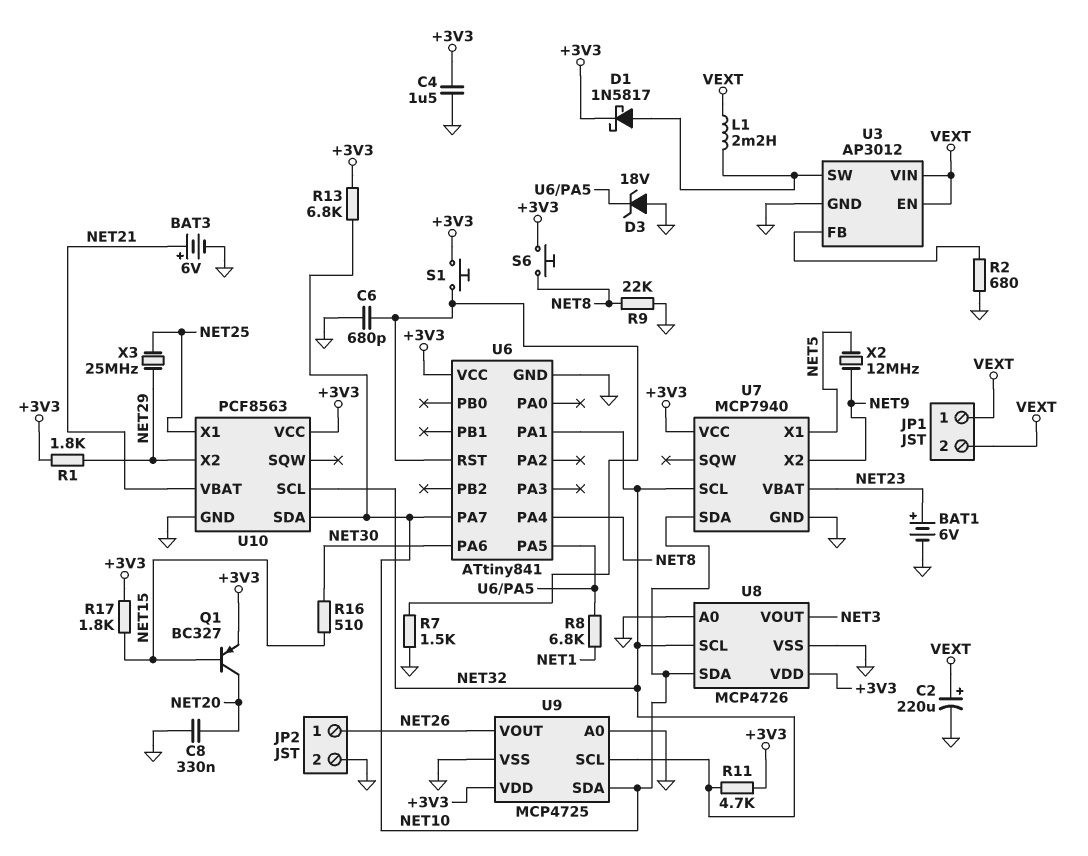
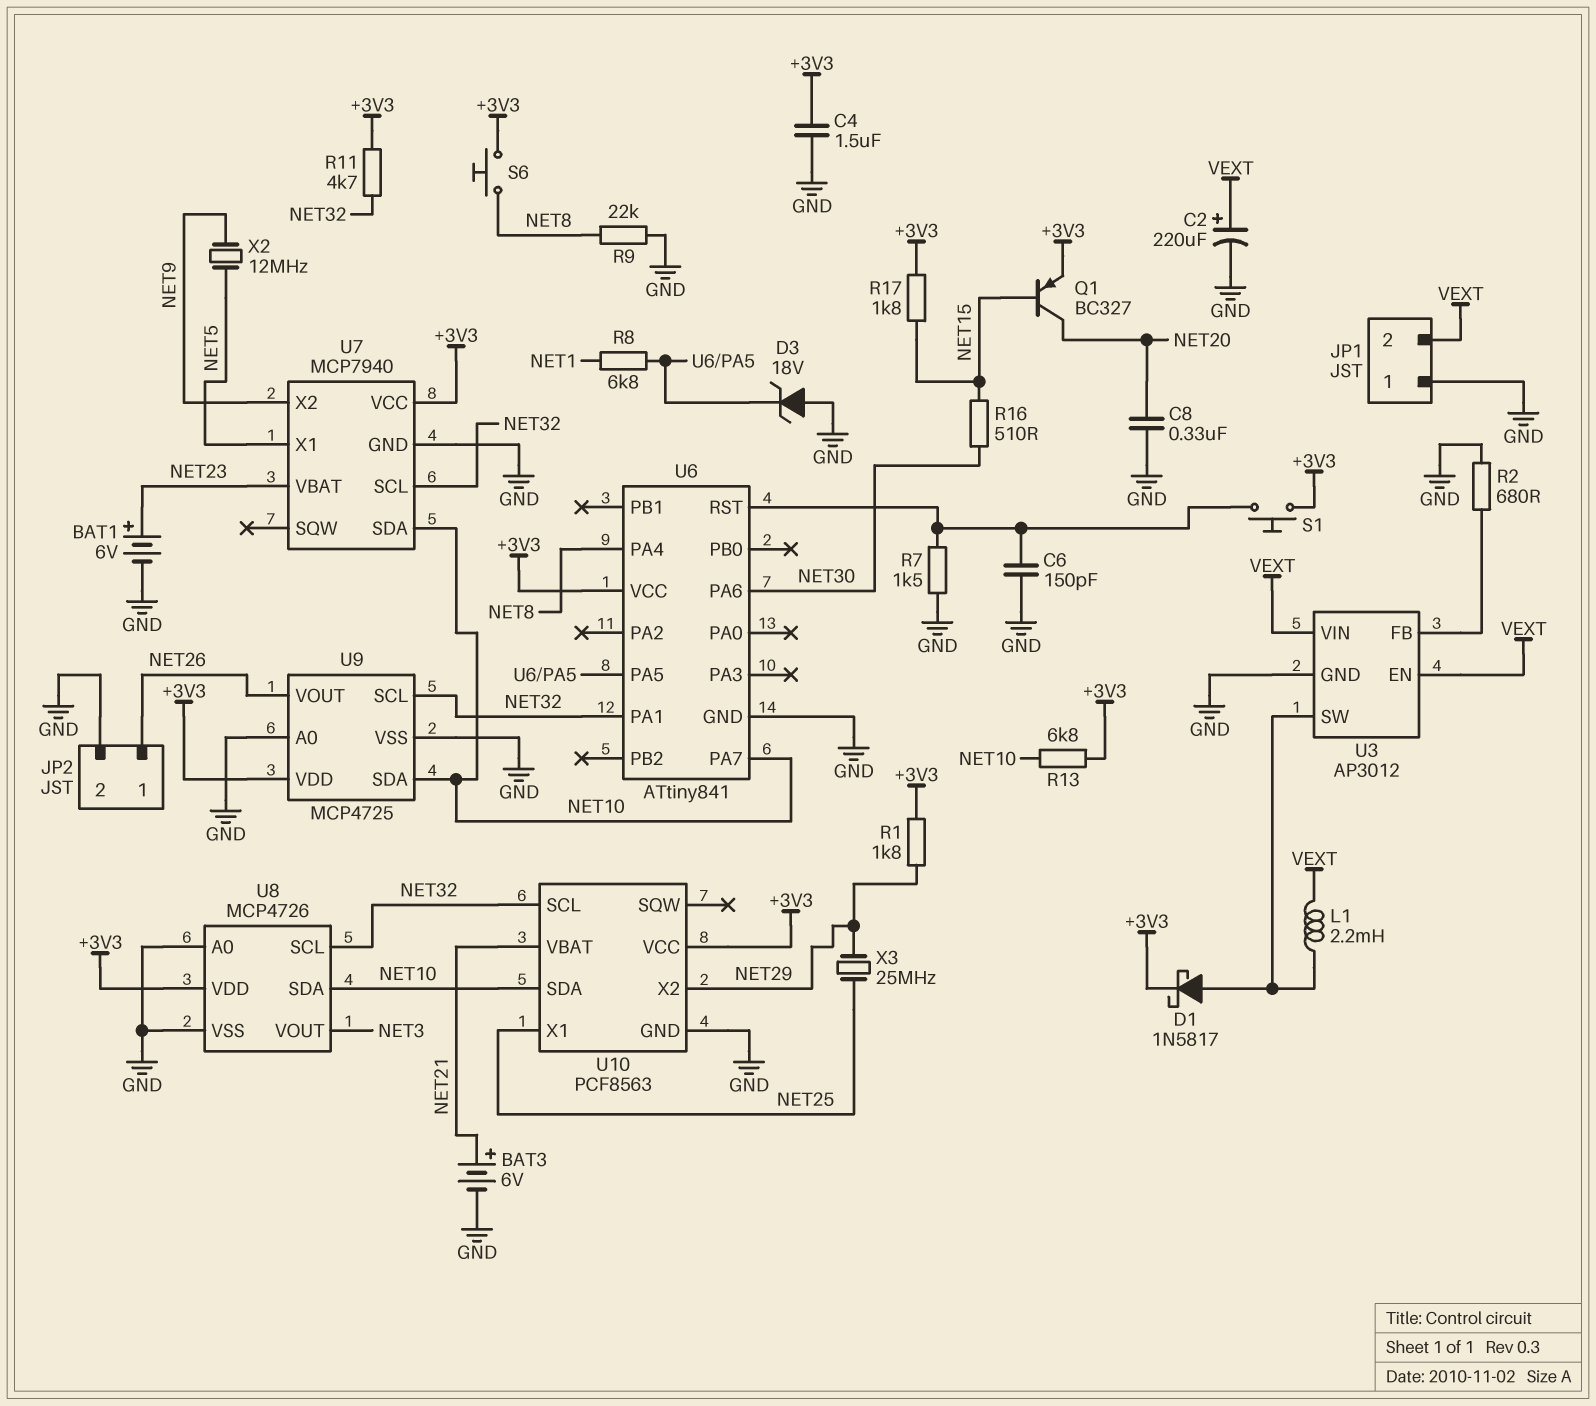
C6: 680pF (GND, U6/RST) -> 150pF (GND, U6/RST)
JP1 pin 1: VEXT -> GND

